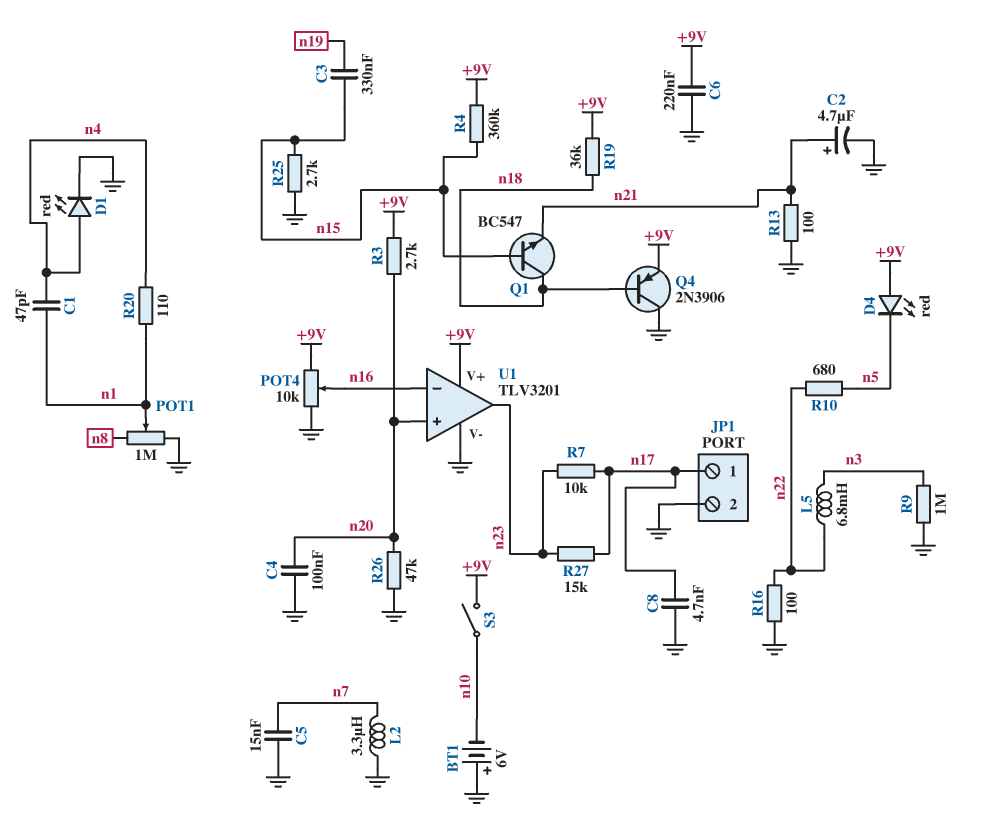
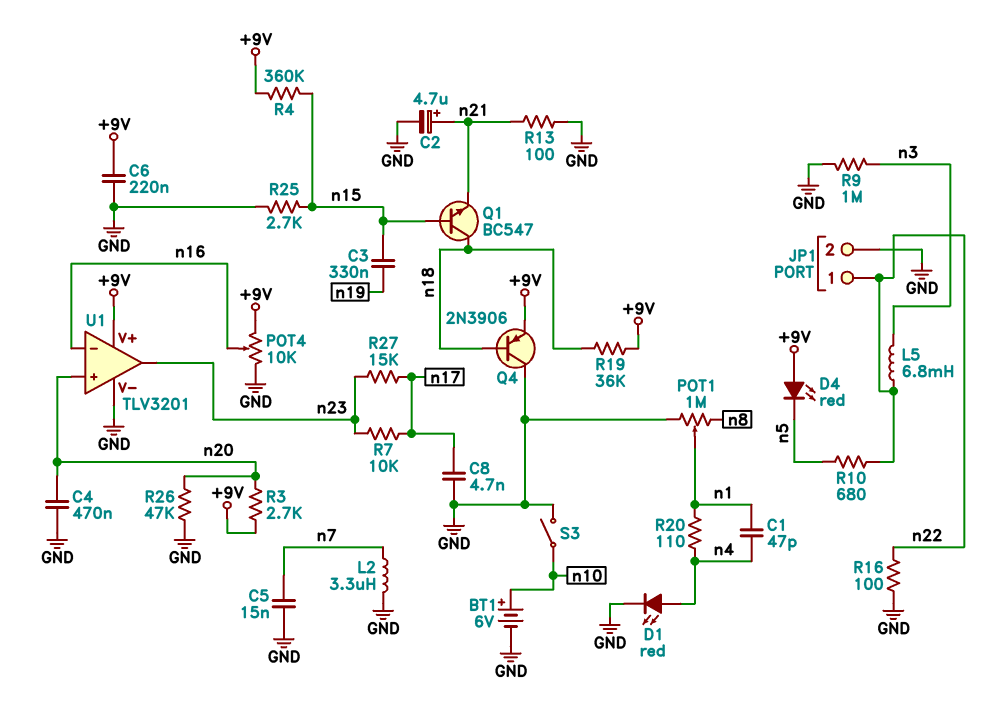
BT1: 6V (plus GND, minus n10) -> 6V (plus n10, minus GND)
C4: 100nF (GND, n20) -> 470nF (GND, n20)
JP1 pin 1: n17 -> n22
S3: switch (+9V, n10) -> switch (GND, n10)

